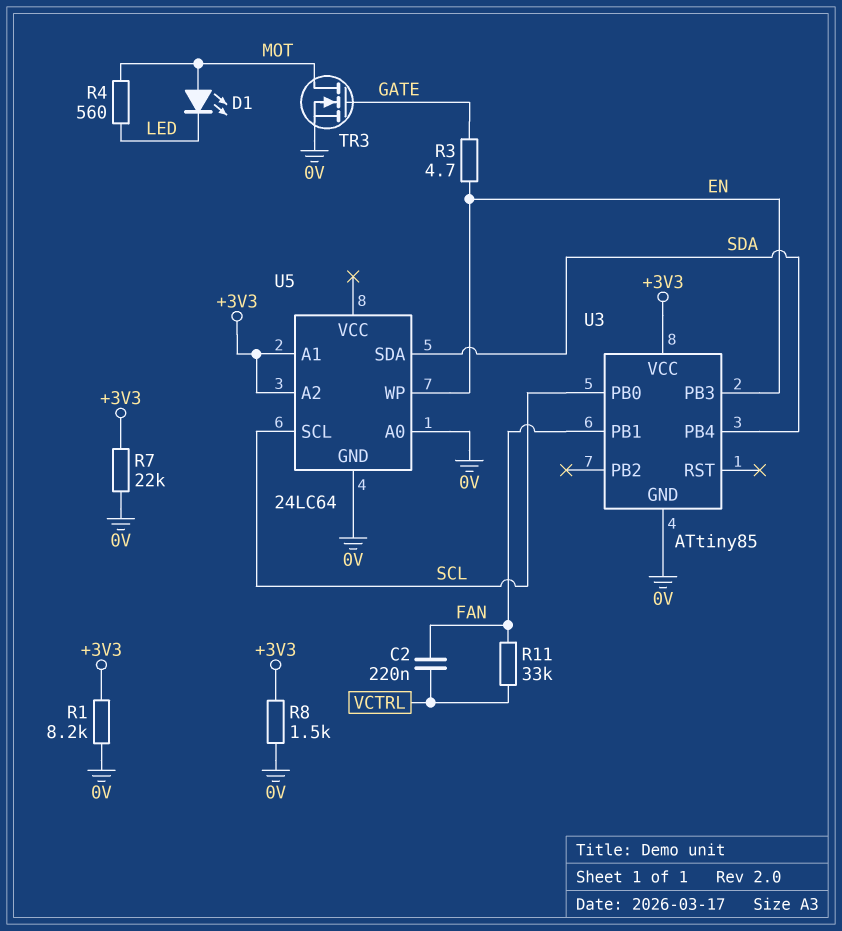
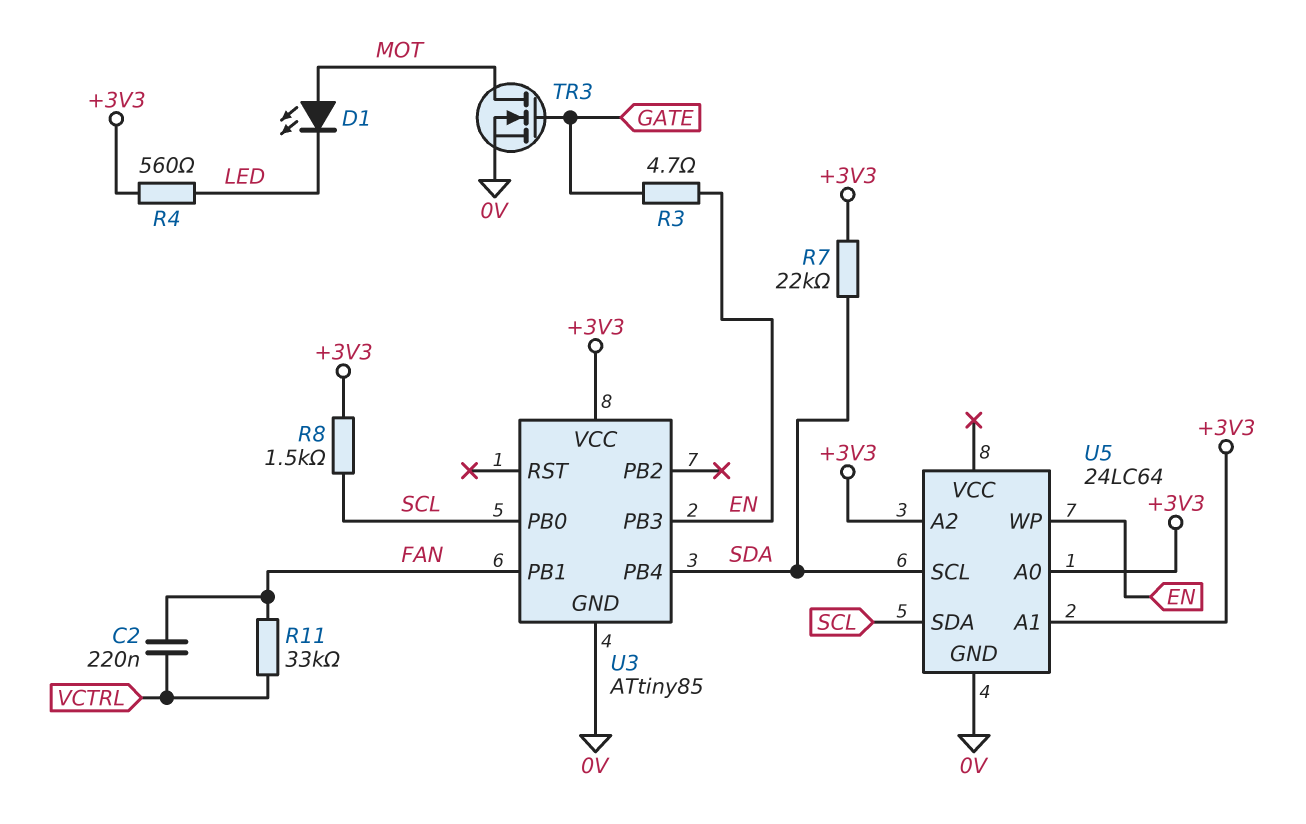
R1: 8.2k (+3V3, 0V) -> none
R4: 560 (LED, MOT) -> 560 (+3V3, LED)
R7: 22k (+3V3, 0V) -> 22k (+3V3, SDA)
R8: 1.5k (+3V3, 0V) -> 1.5k (+3V3, SCL)
U5 pin A0: 0V -> +3V3
U5 pin SCL: SCL -> SDA
U5 pin SDA: SDA -> SCL

